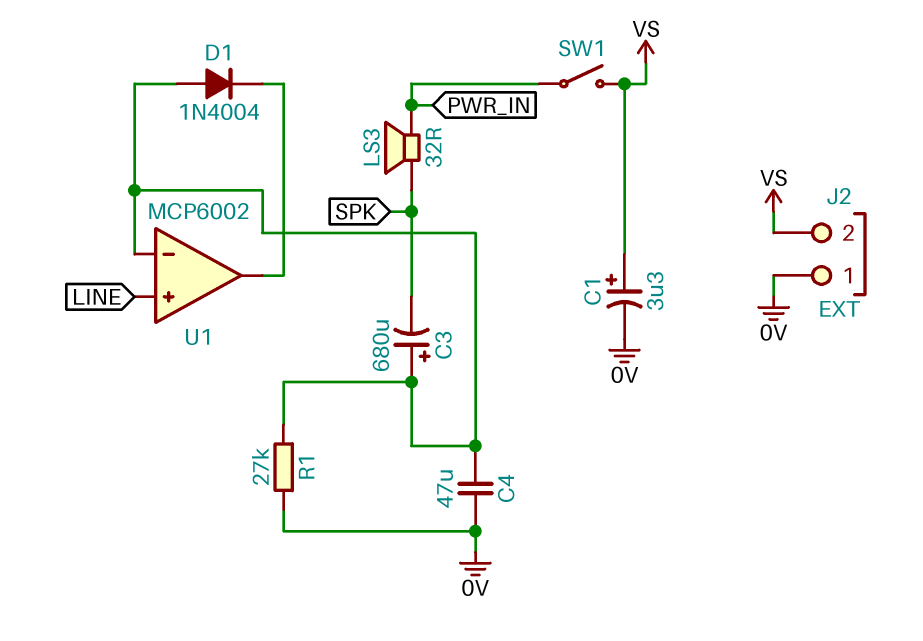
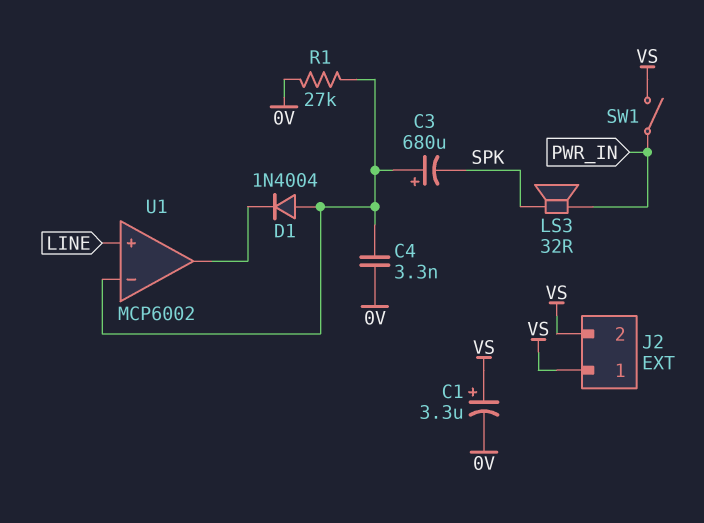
C4: 47uF (0V, U1/in-) -> 3.3nF (0V, U1/in-)
J2 pin 1: 0V -> VS

